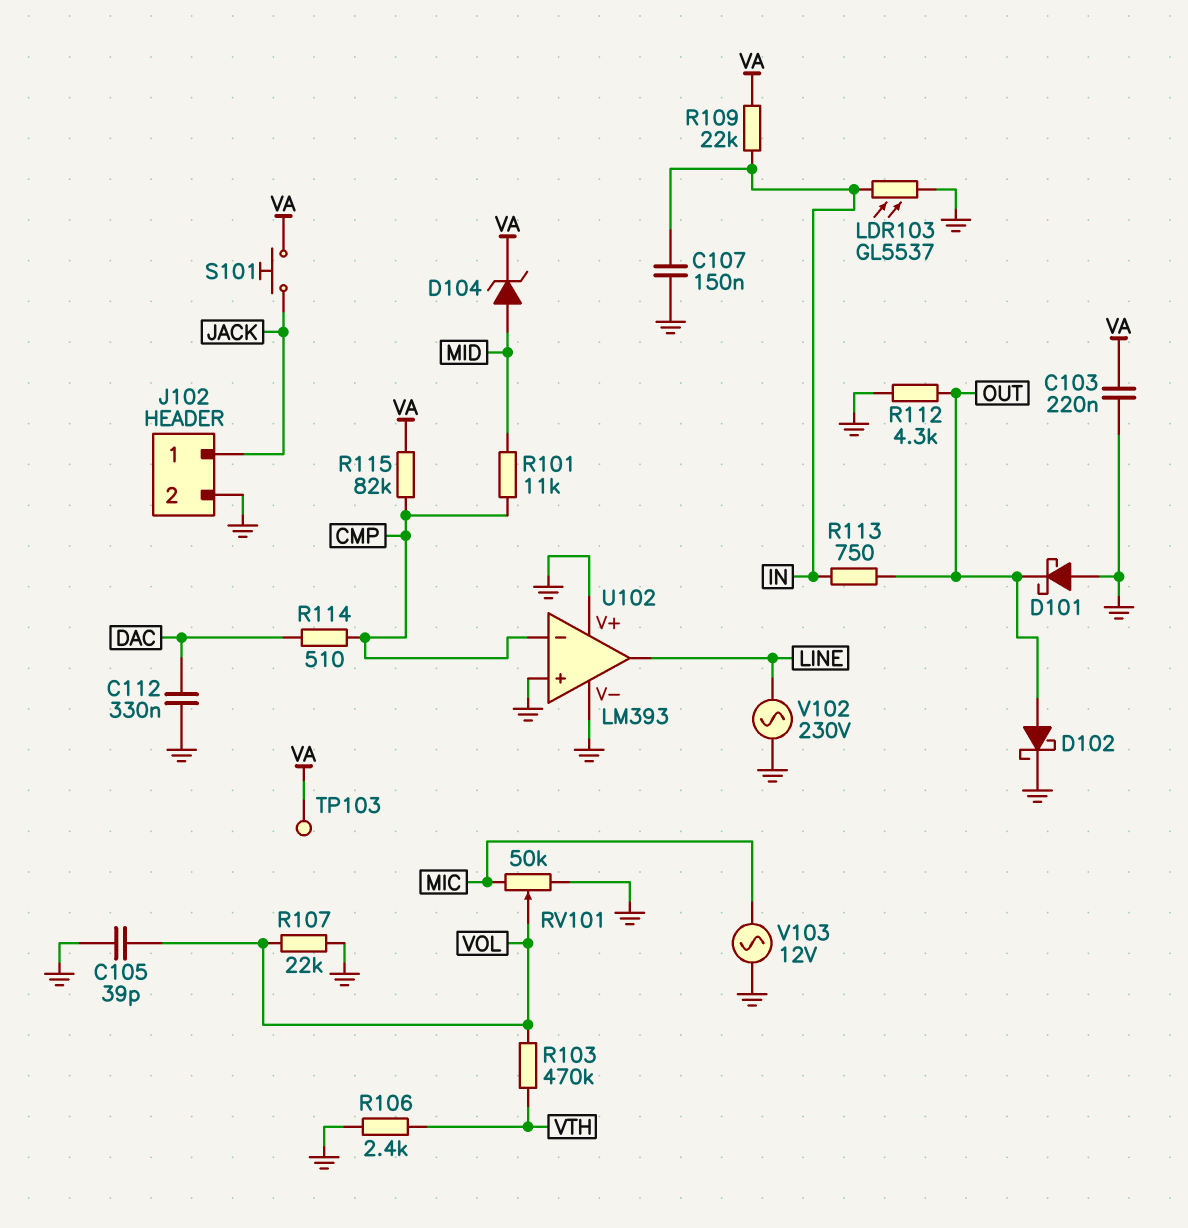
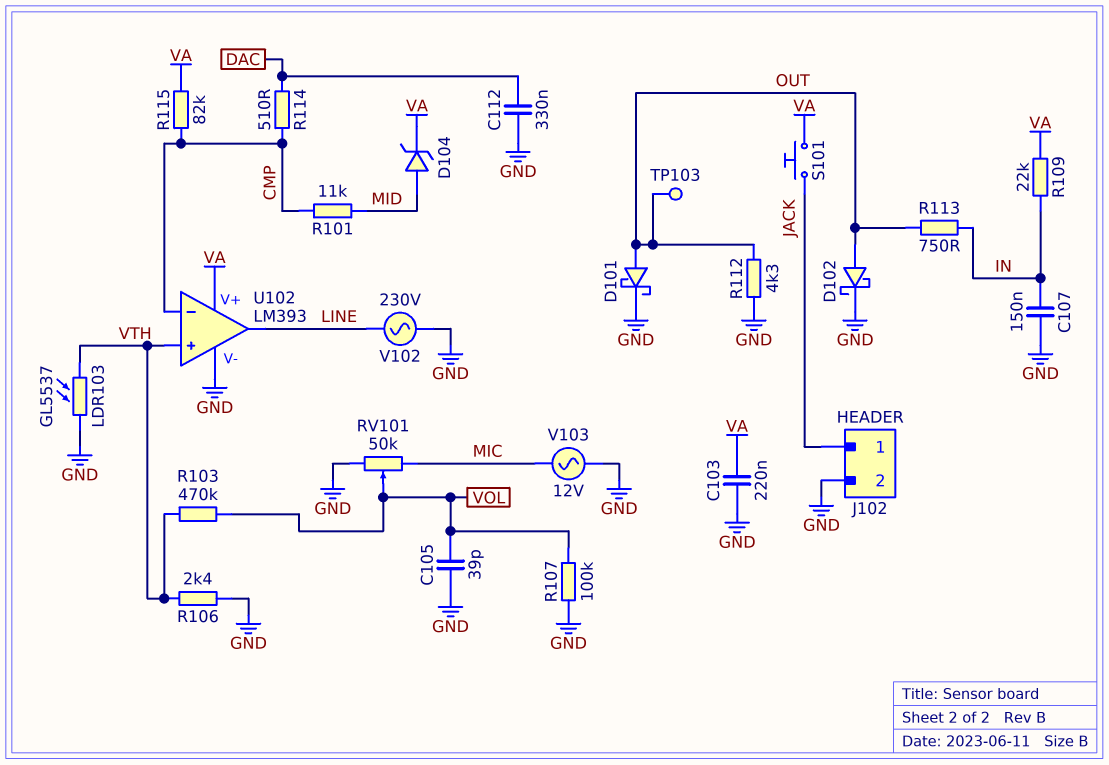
D101: schottky (A GND, K OUT) -> schottky (A OUT, K GND)
LDR103: GL5537 (GND, IN) -> GL5537 (GND, VTH)
R107: 22k (GND, VOL) -> 100k (GND, VOL)
TP103: test point (VA) -> test point (OUT)
U102 pin V+: GND -> VA
U102 pin in+: GND -> VTH

